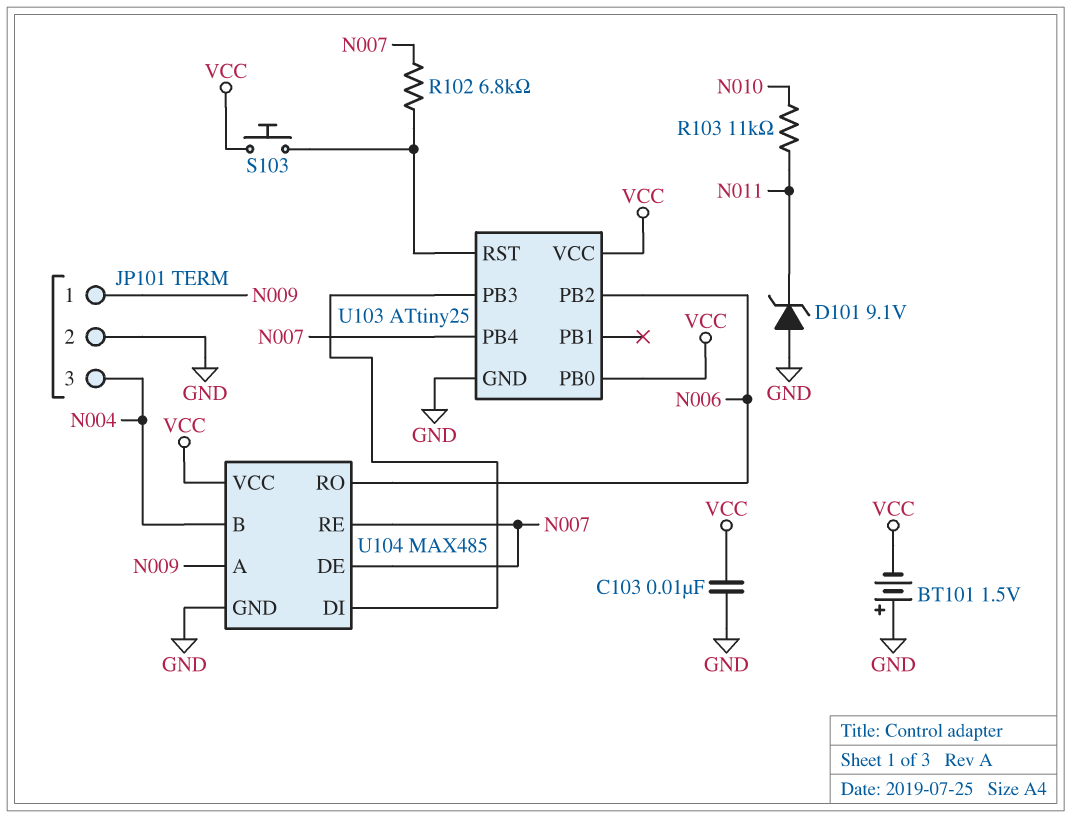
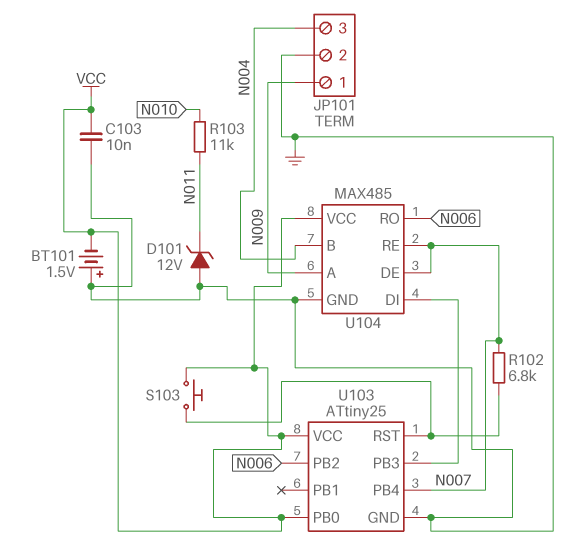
D101: zener 9.1V (A GND, K N011) -> zener 12V (A GND, K N011)

